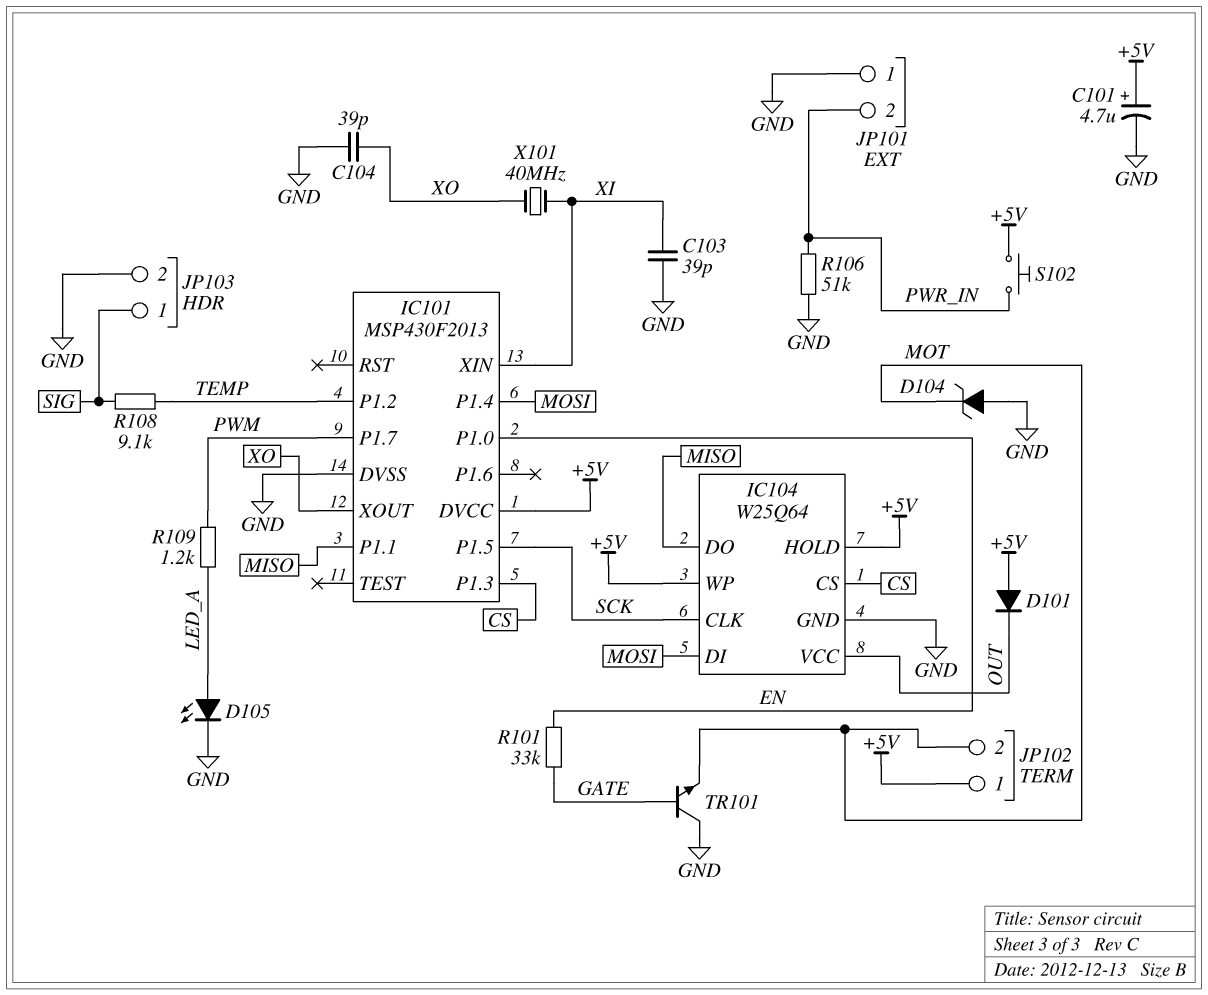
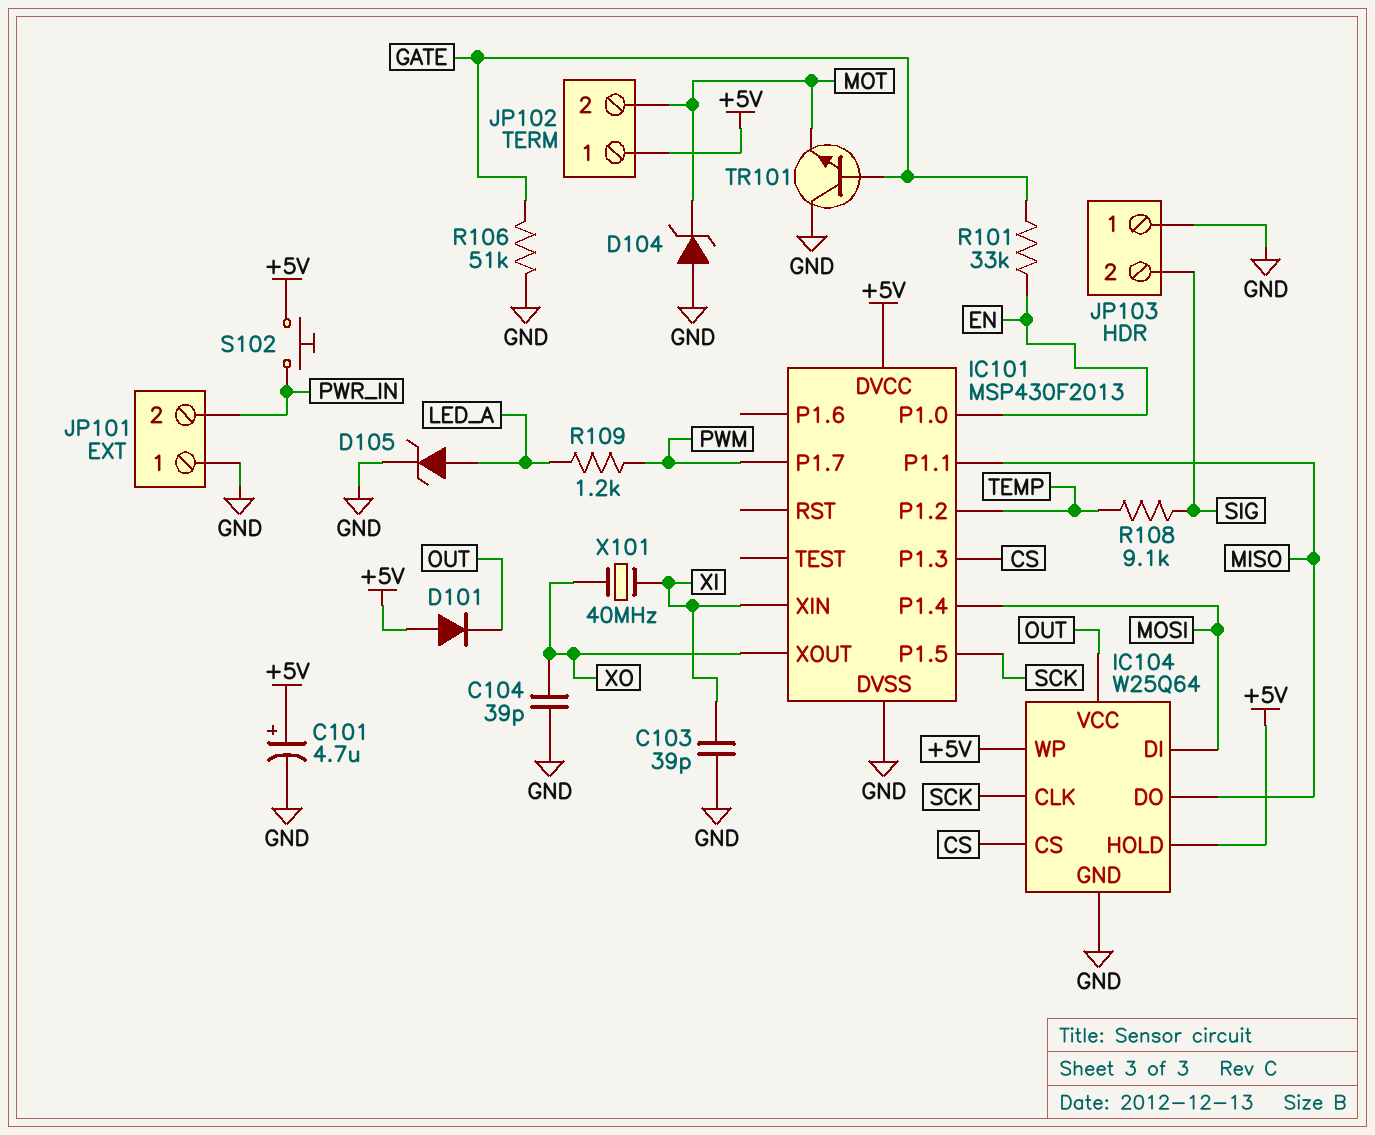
D105: LED (A LED_A, K GND) -> zener (A LED_A, K GND)
JP103 pin 1: SIG -> GND
JP103 pin 2: GND -> SIG
R106: 51k (GND, PWR_IN) -> 51k (GATE, GND)

